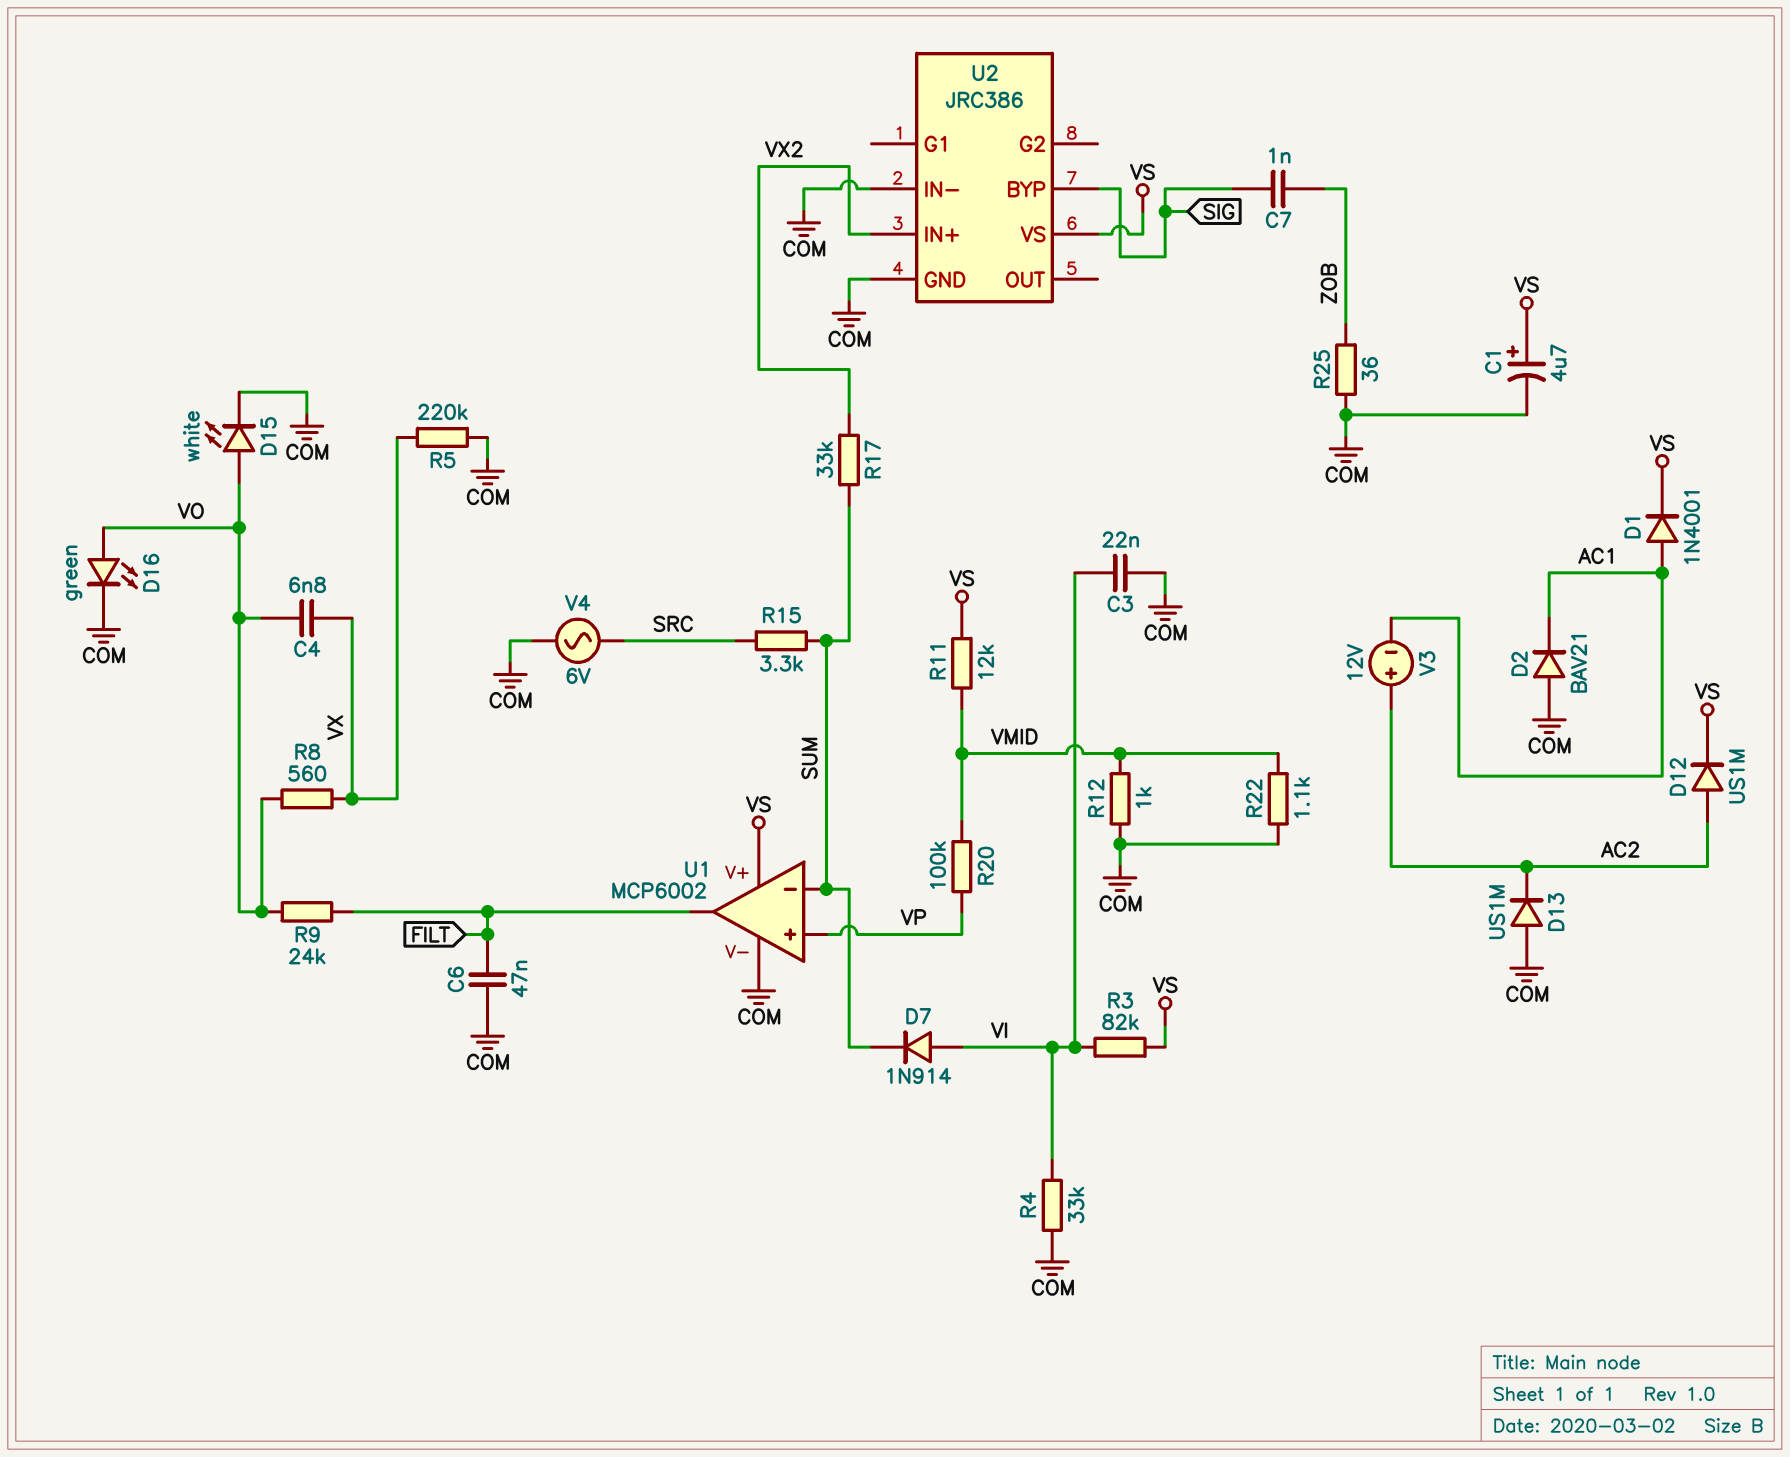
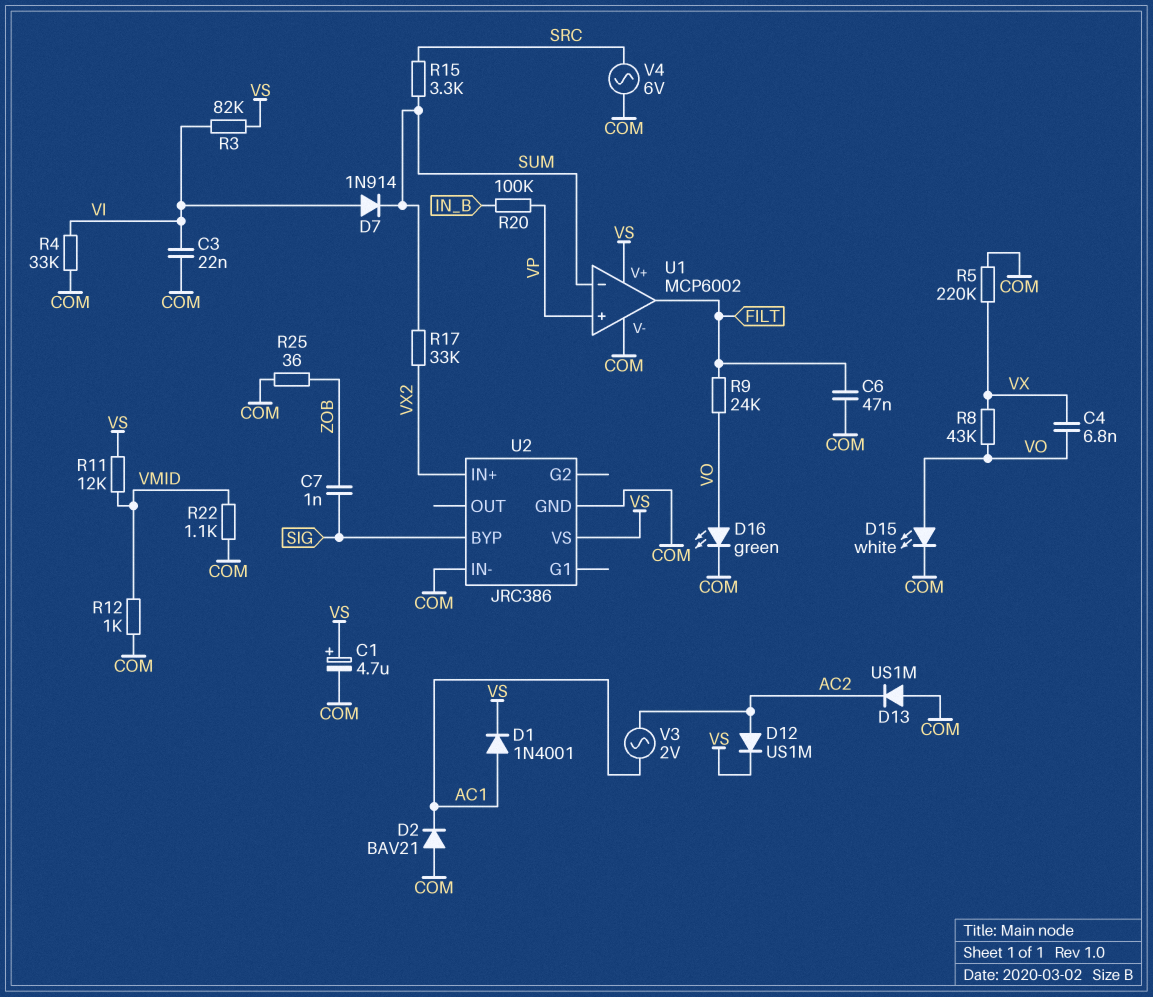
R8: 560 (VO, VX) -> 43k (VO, VX)
R20: 100k (VMID, VP) -> 100k (IN_B, VP)
V3: 12V (plus AC2, minus AC1) -> AC 2V (AC1, AC2)

